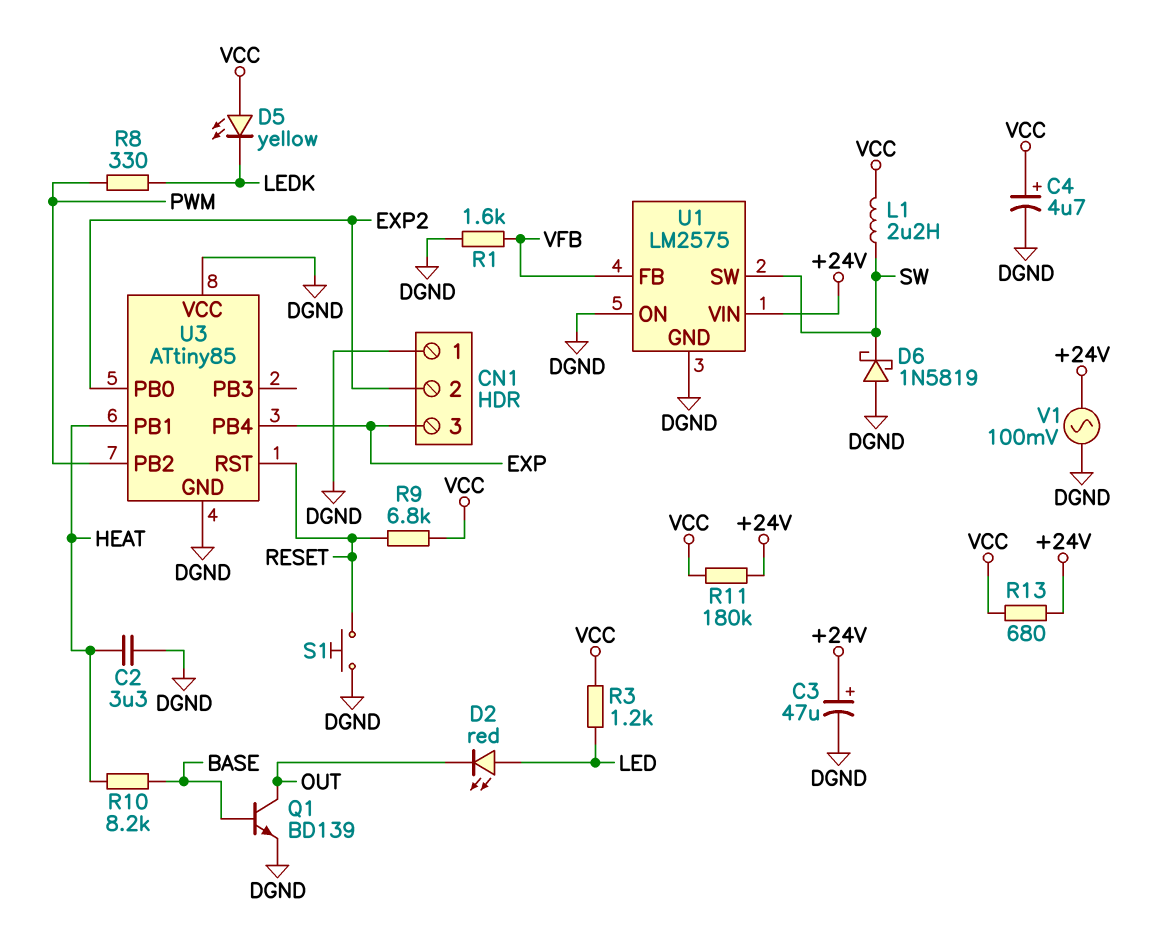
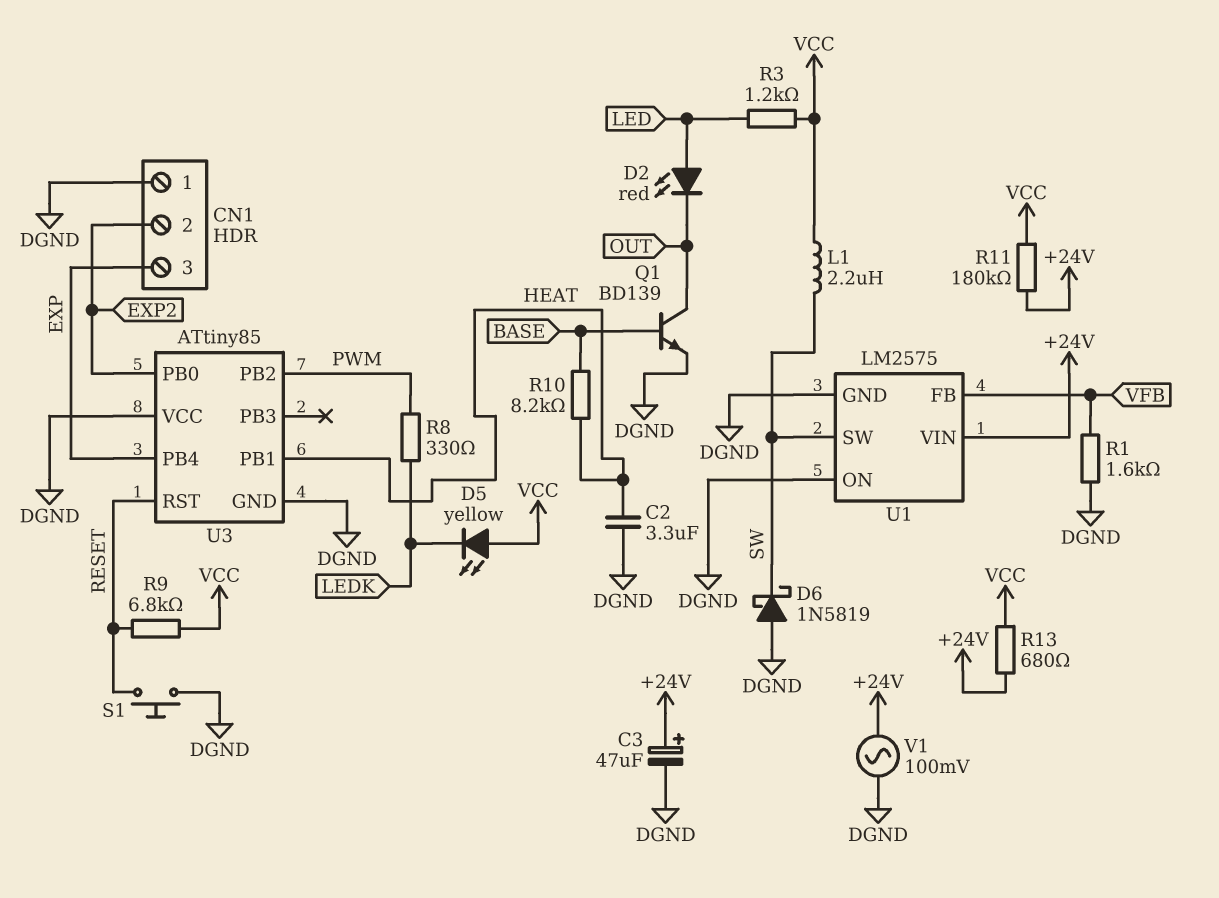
C4: 4.7uF (plus VCC, minus DGND) -> none

